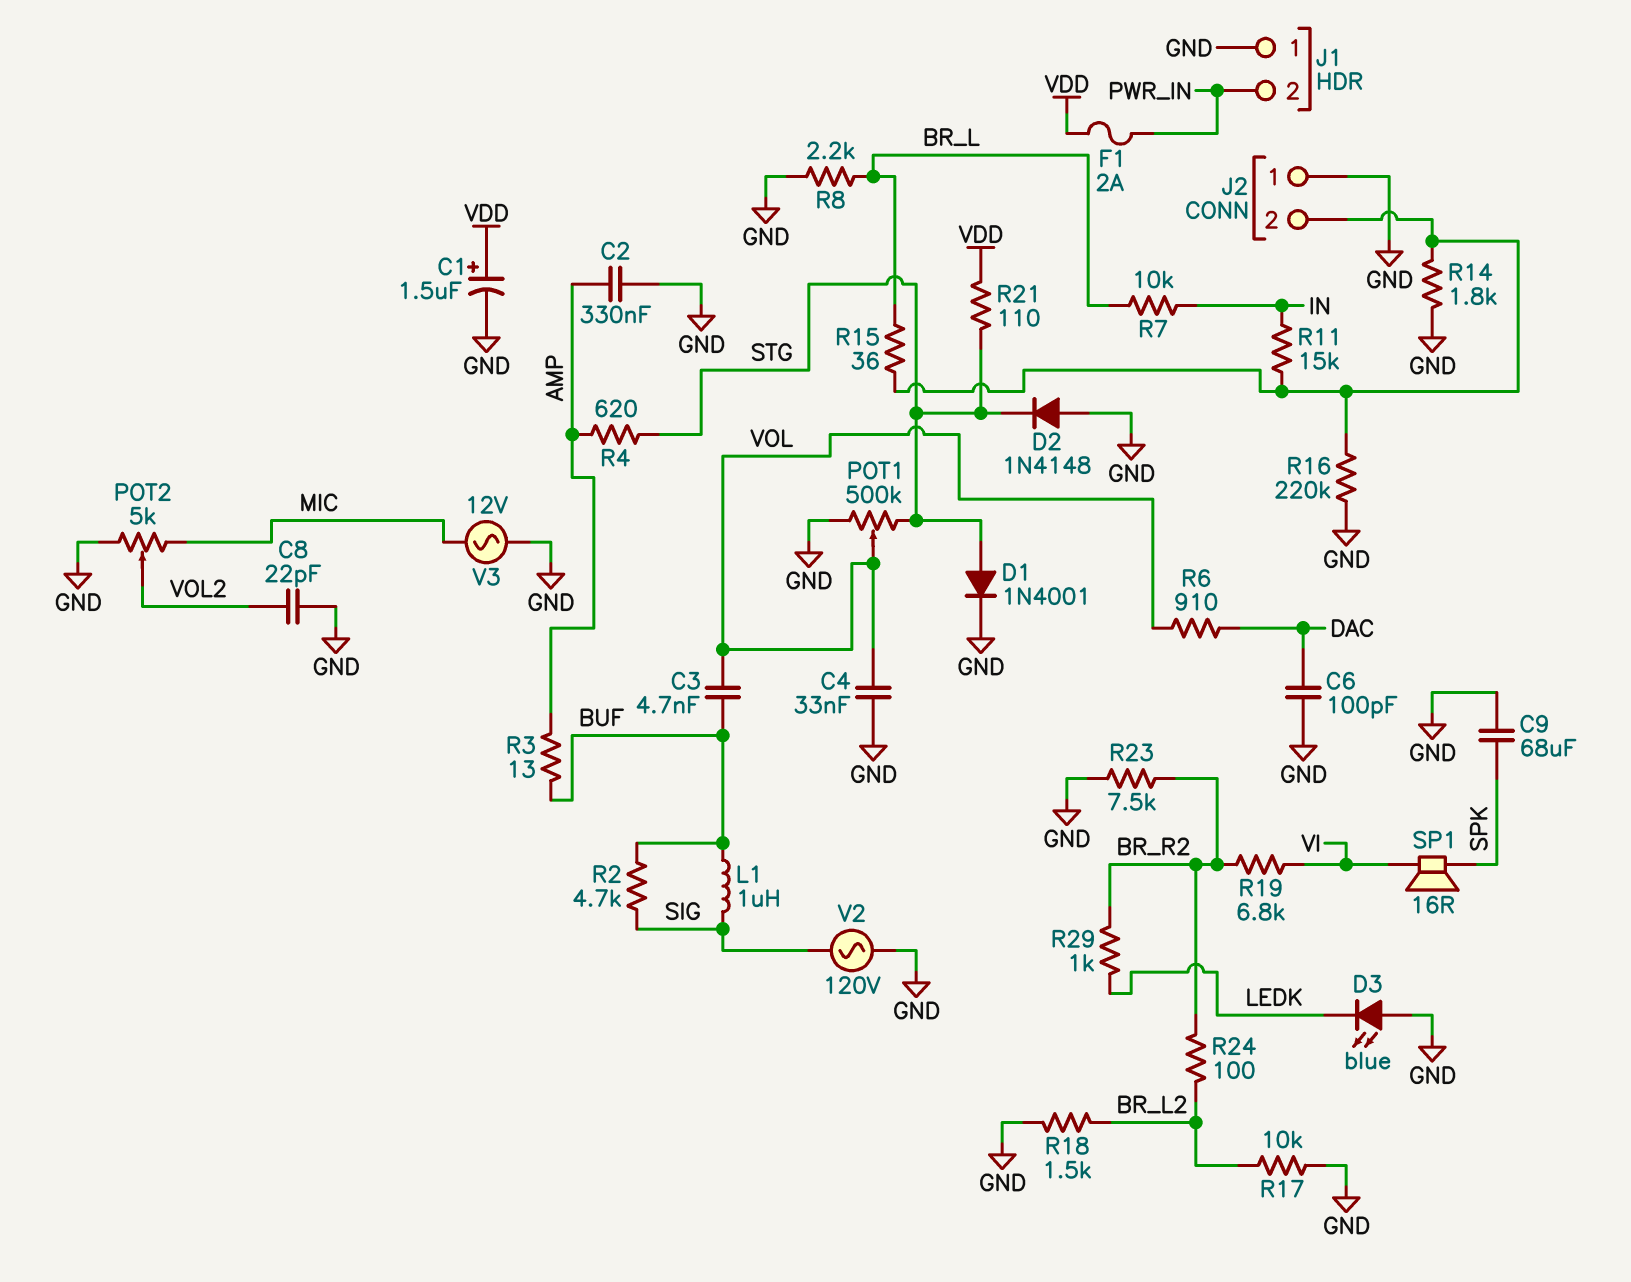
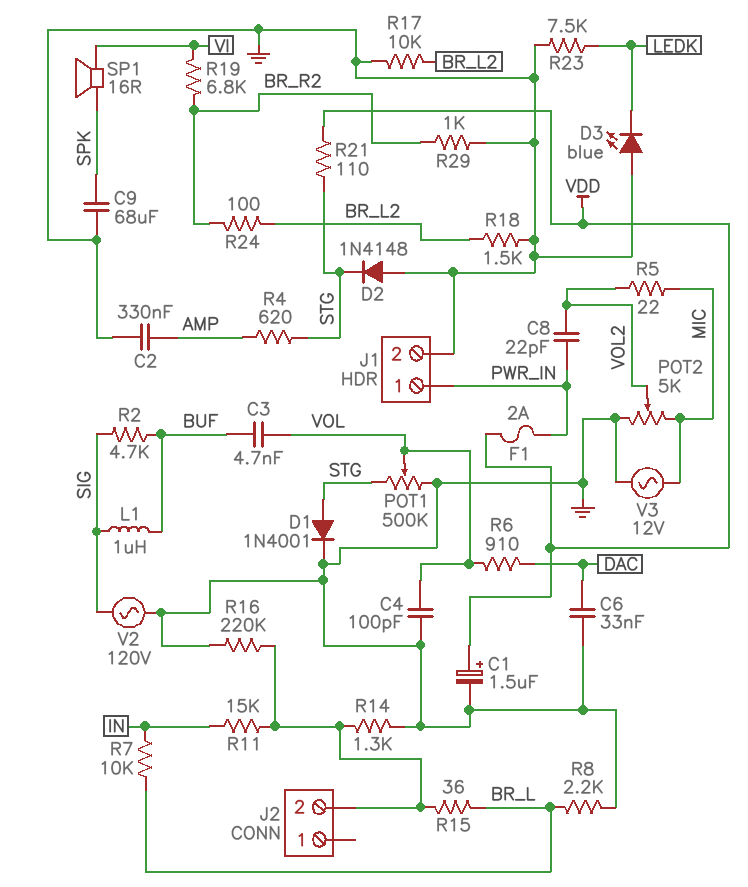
C4: 33nF (GND, VOL) -> 100pF (GND, VOL)
C6: 100pF (DAC, GND) -> 33nF (DAC, GND)
C8: 22pF (GND, VOL2) -> 22pF (PWR_IN, VOL2)
J1 pin 1: GND -> PWR_IN
J1 pin 2: PWR_IN -> GND
J2 pin 1: GND -> none
R3: 13 (AMP, BUF) -> none
R5: none -> 22 (MIC, VOL2)
R14: 1.8k (GND, J2/2) -> 1.3k (GND, J2/2)
R23: 7.5k (BR_R2, GND) -> 7.5k (GND, LEDK)
R29: 1k (BR_R2, LEDK) -> 1k (BR_R2, GND)

